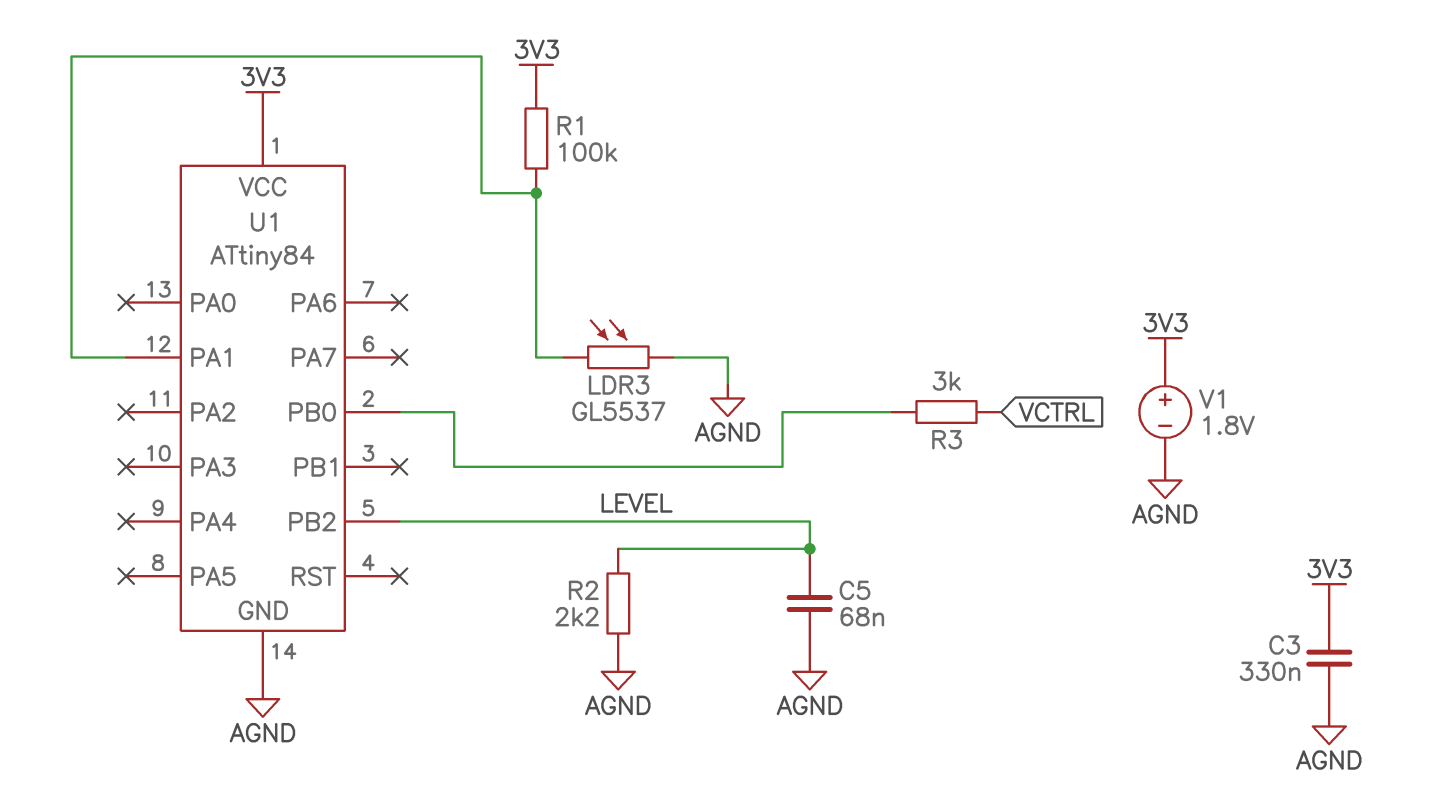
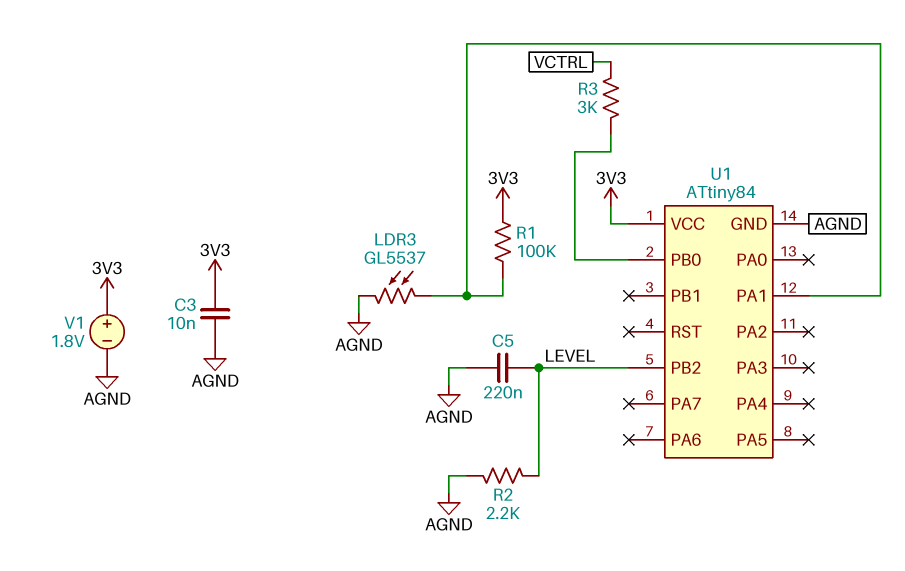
C3: 330nF (3V3, AGND) -> 10nF (3V3, AGND)
C5: 68nF (AGND, LEVEL) -> 220nF (AGND, LEVEL)

